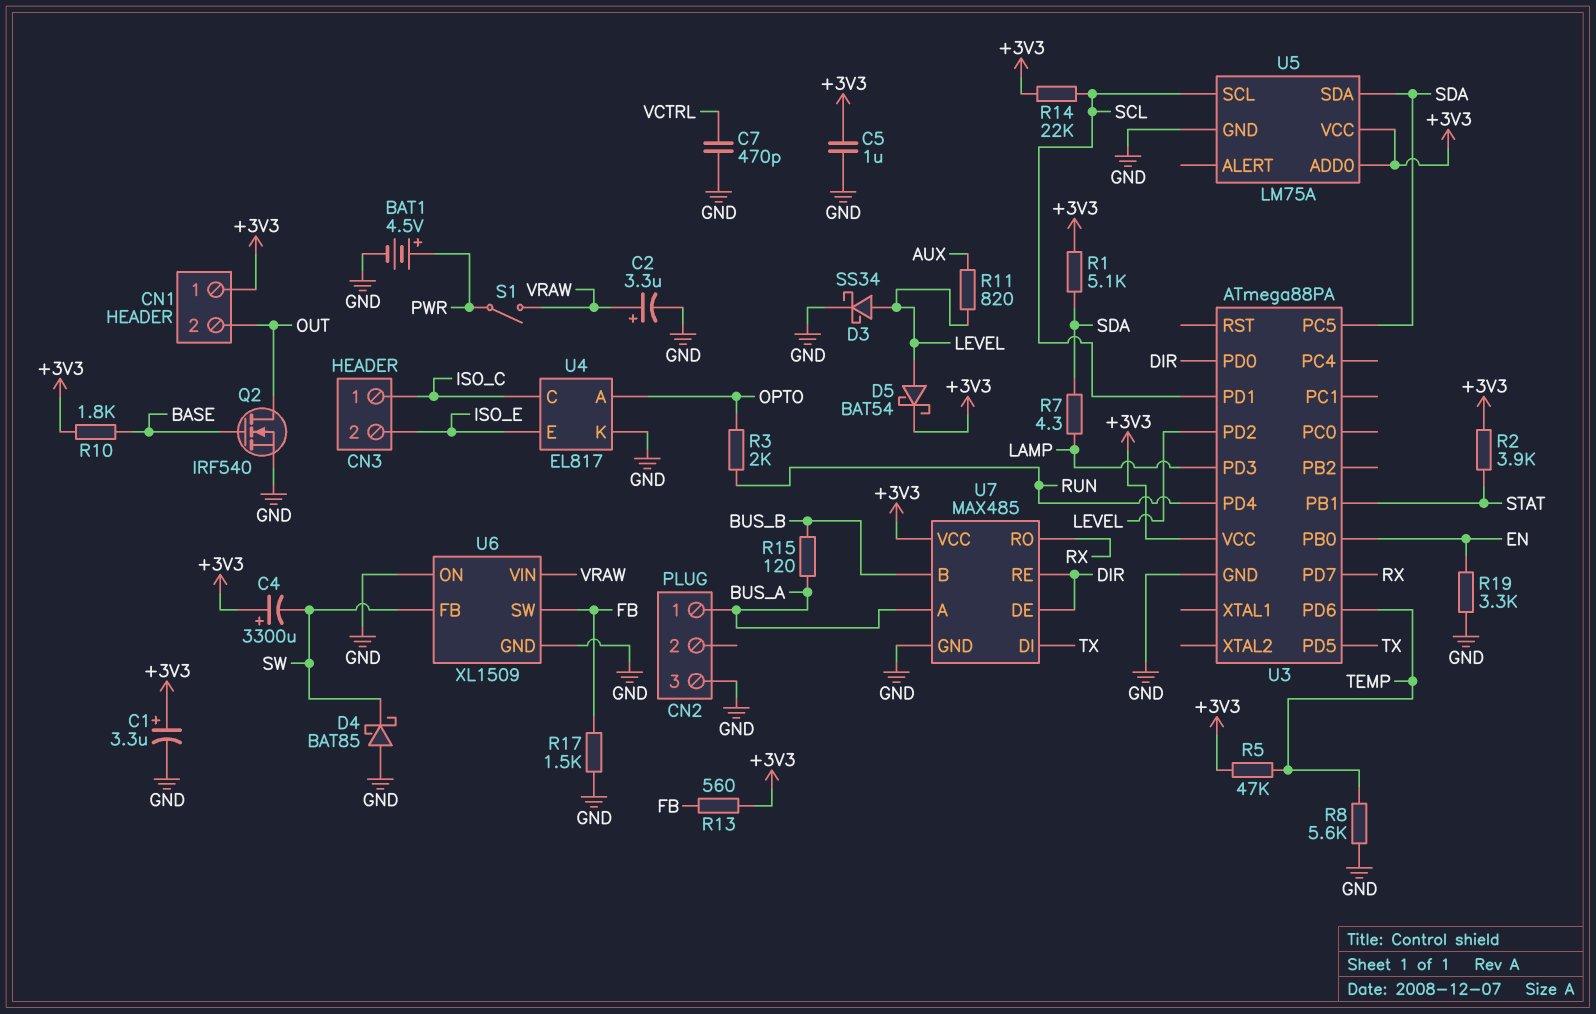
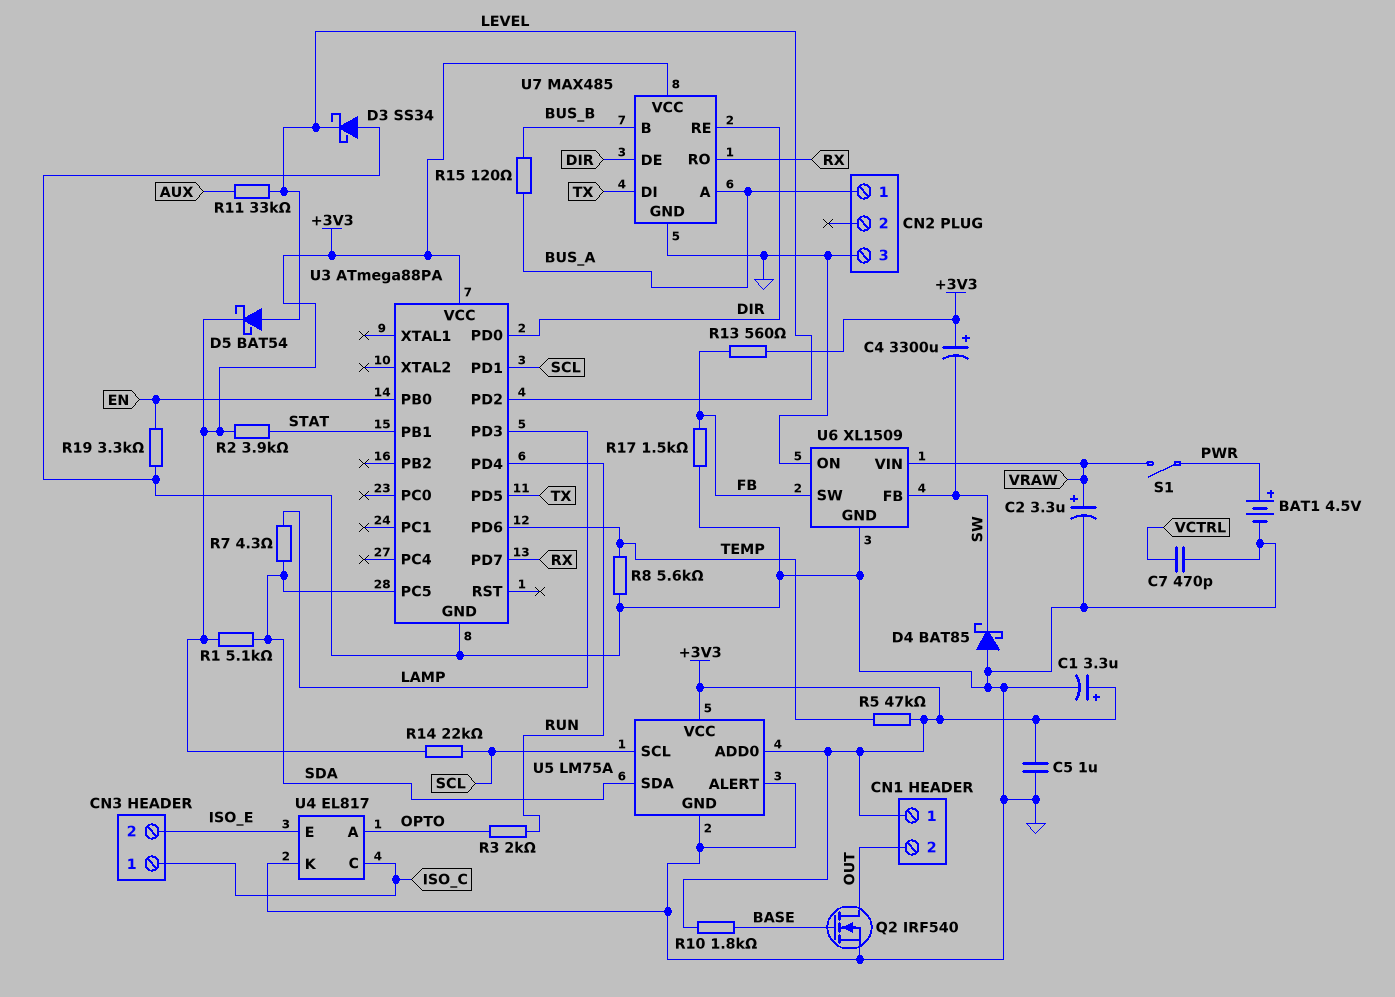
D3: schottky SS34 (A LEVEL, K GND) -> schottky SS34 (A GND, K LEVEL)
R11: 820 (AUX, LEVEL) -> 33k (AUX, LEVEL)
U5 pin ALERT: none -> GND

